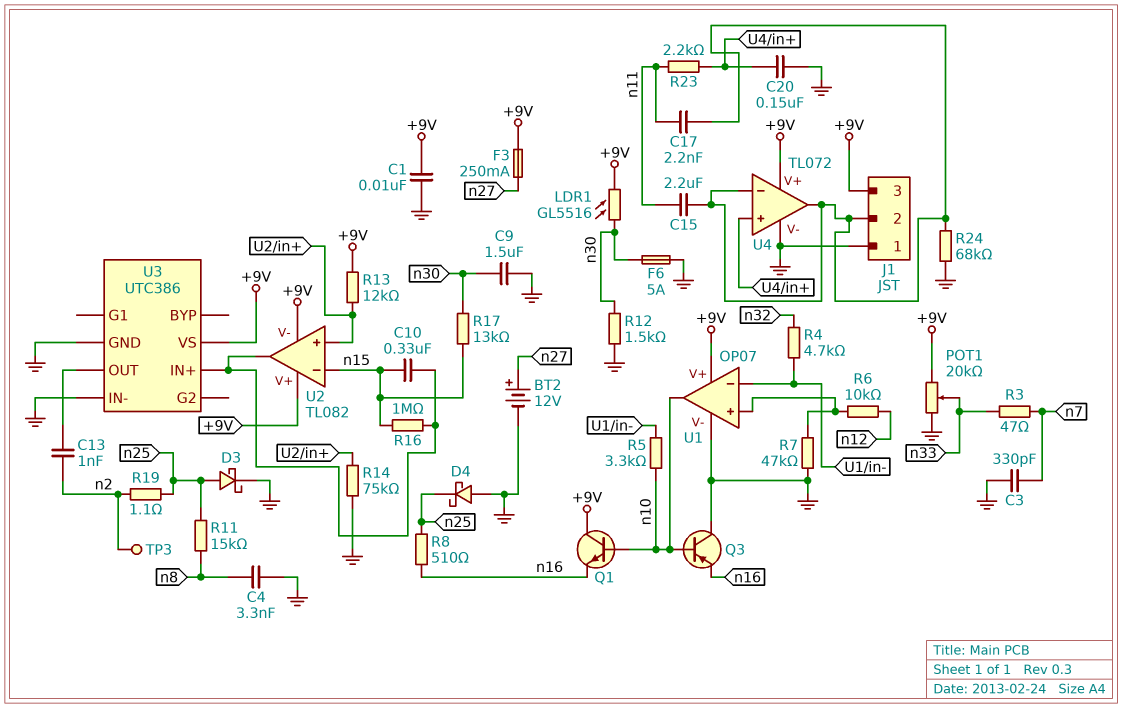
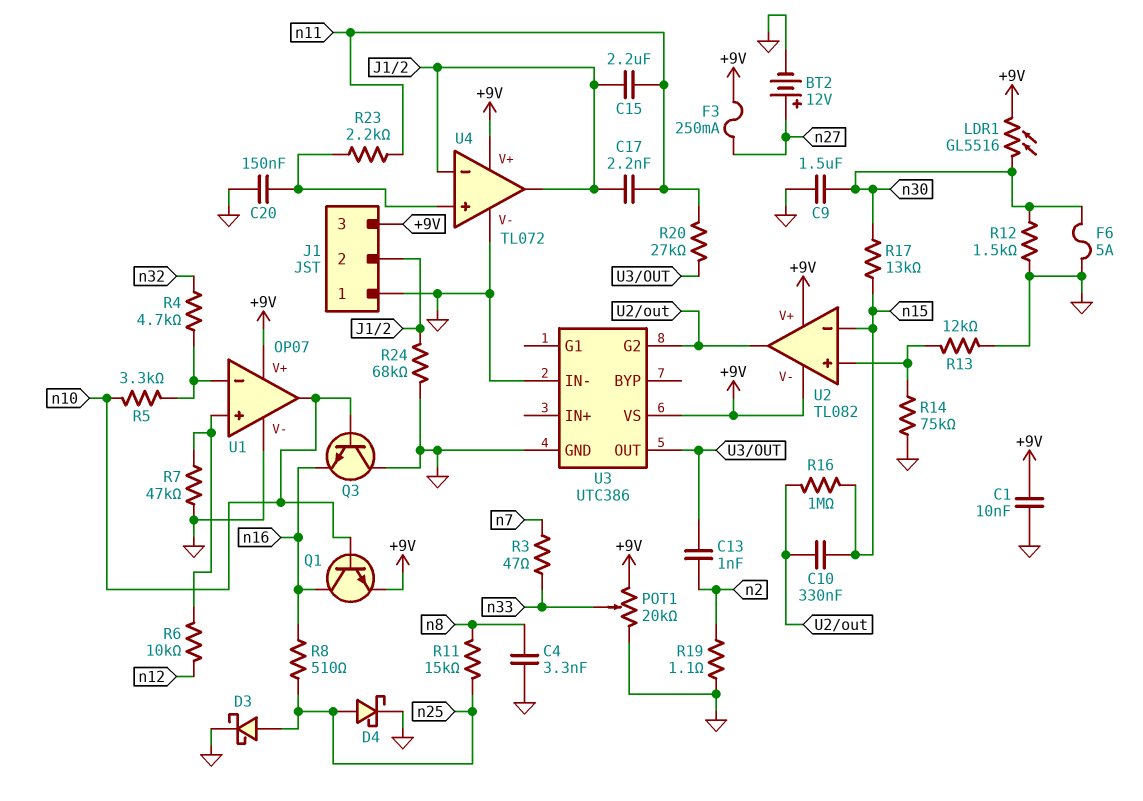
C3: 330pF (GND, n7) -> none
D4: schottky (A GND, K n25) -> schottky (A n25, K GND)
Q1: NPN (B n10, C +9V, E n16) -> NPN (B n10, C n16, E +9V)
Q3: PNP (B n10, C GND, E n16) -> NPN (B n10, C GND, E n16)
R13: 12k (+9V, U2/in+) -> 12k (GND, U2/in+)
R19: 1.1 (n2, n25) -> 1.1 (GND, n2)
R20: none -> 27k (U3/OUT, n11)
TP3: test point (n2) -> none
U3 pin G2: none -> U2/out
U3 pin IN+: U2/out -> none

